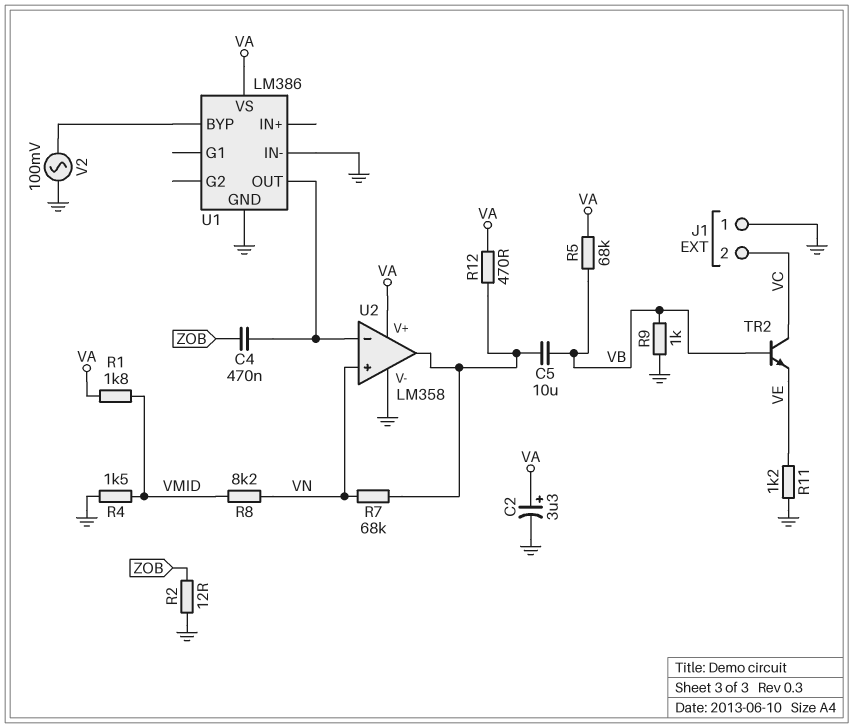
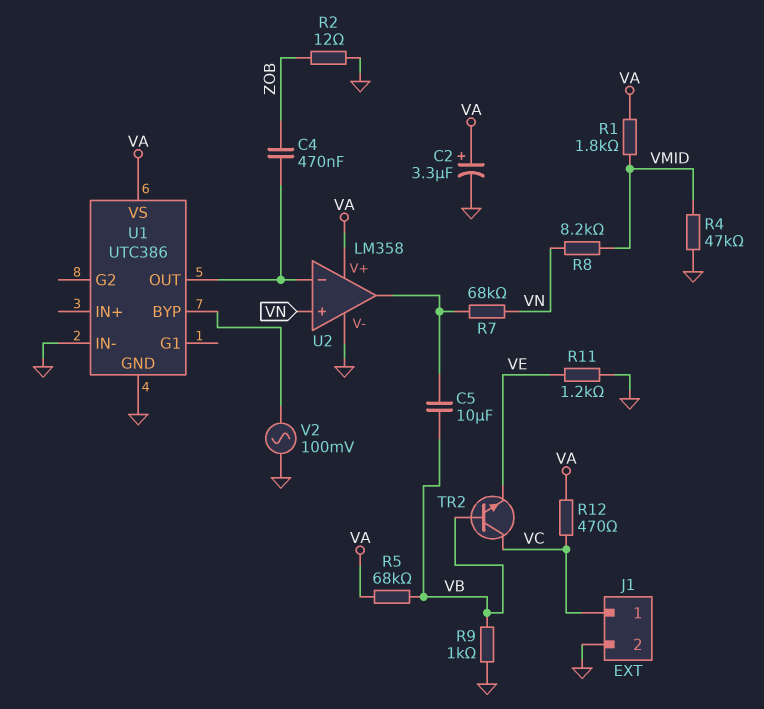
J1 pin 1: GND -> VC
J1 pin 2: VC -> GND
R4: 1.5k (GND, VMID) -> 47k (GND, VMID)
R12: 470 (U2/out, VA) -> 470 (VA, VC)
U1: LM386 -> UTC386

